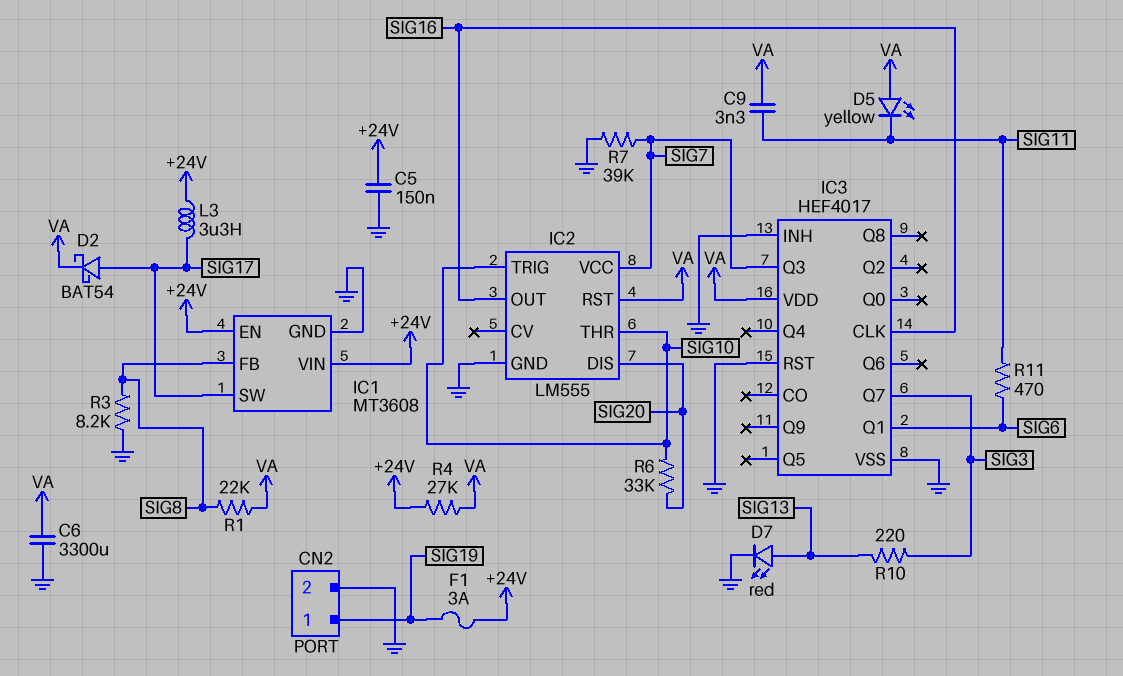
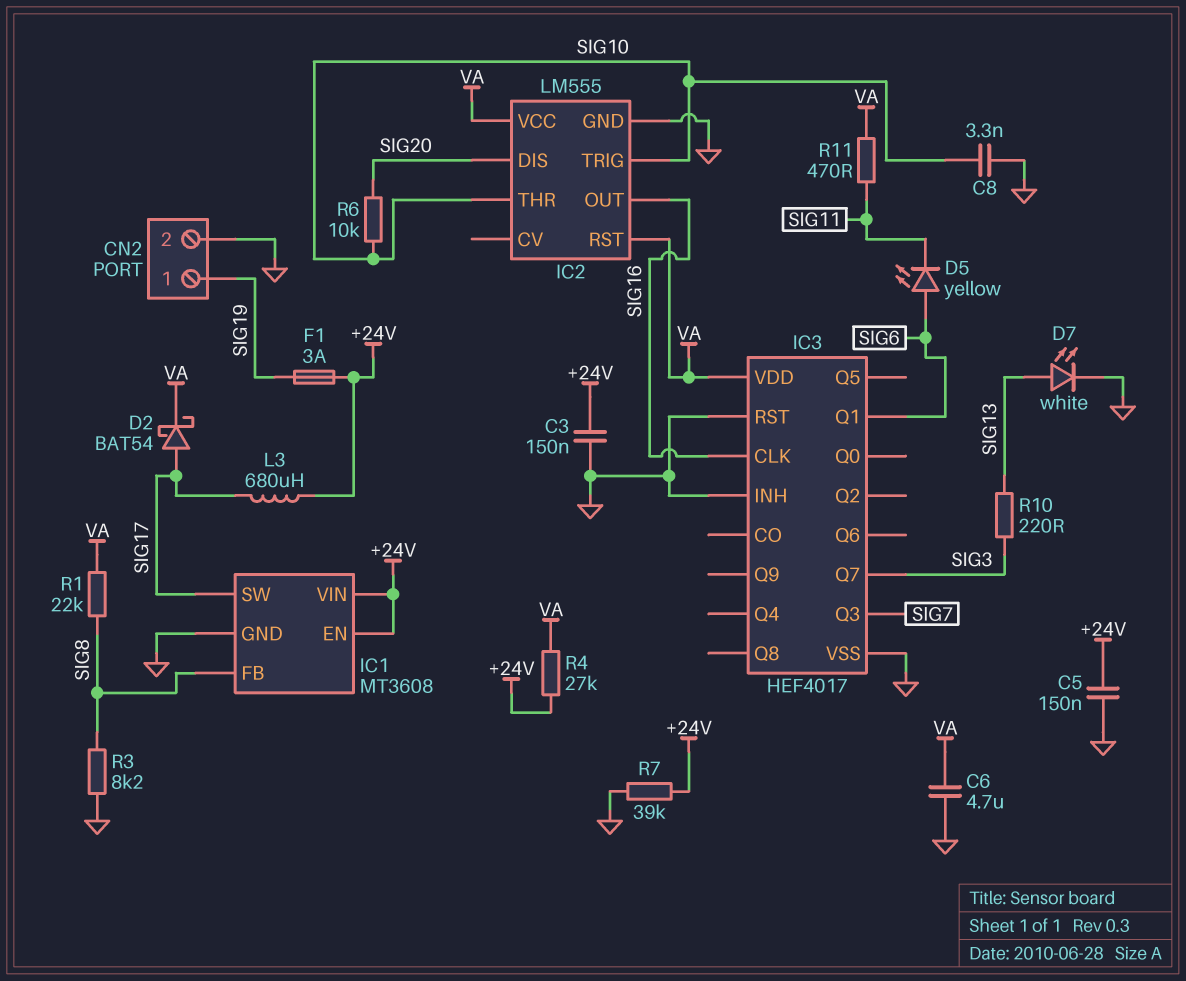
C3: none -> 150nF (+24V, GND)
C6: 3300uF (GND, VA) -> 4.7uF (GND, VA)
C8: none -> 3.3nF (GND, SIG10)
C9: 3.3nF (SIG11, VA) -> none
D5: LED yellow (A VA, K SIG11) -> LED yellow (A SIG6, K SIG11)
D7: LED red (A SIG13, K GND) -> LED white (A SIG13, K GND)
IC2 pin VCC: SIG7 -> VA
L3: 3.3uH (+24V, SIG17) -> 680uH (+24V, SIG17)
R6: 33k (SIG10, SIG20) -> 10k (SIG10, SIG20)
R7: 39k (GND, SIG7) -> 39k (+24V, GND)
R11: 470 (SIG6, SIG11) -> 470 (SIG11, VA)

